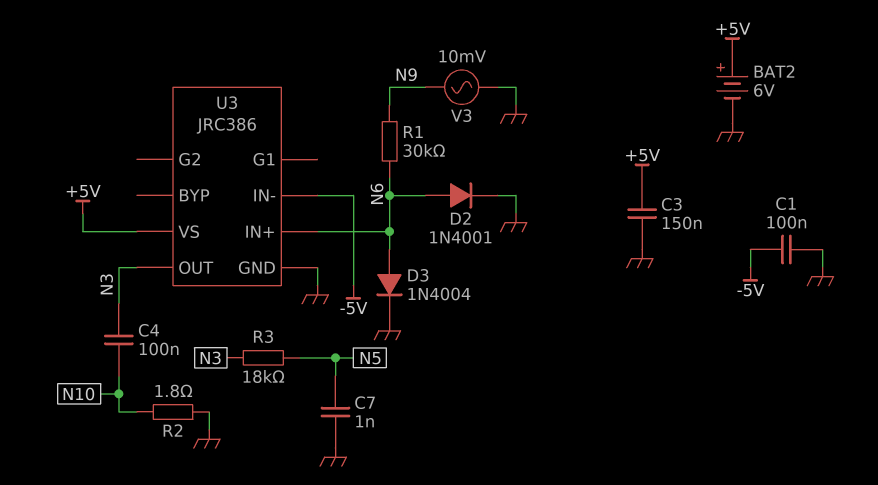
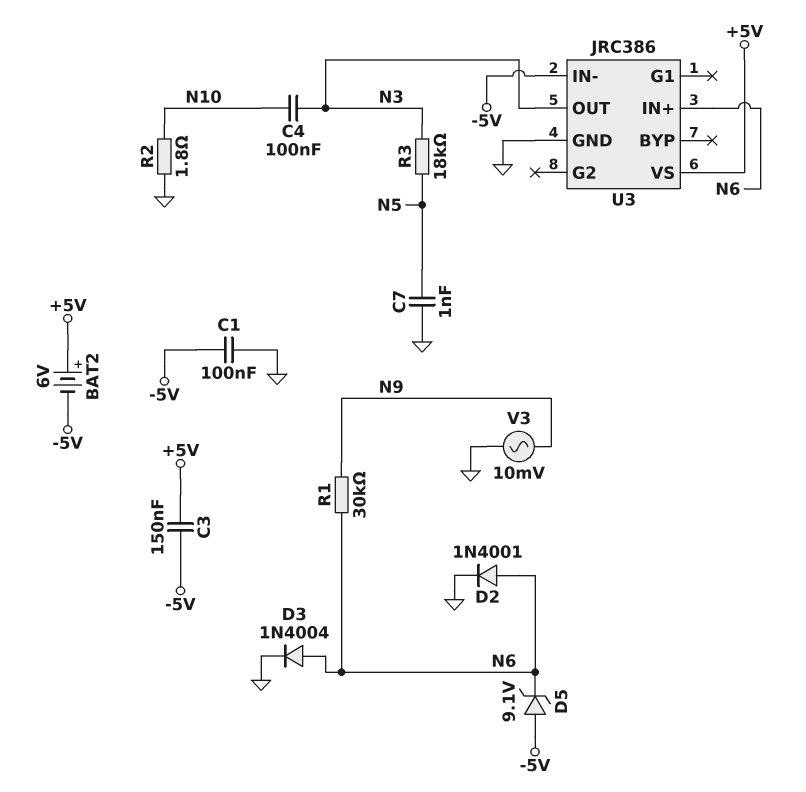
BAT2: 6V (plus +5V, minus GND) -> 6V (plus +5V, minus -5V)
C3: 150nF (+5V, GND) -> 150nF (+5V, -5V)
D5: none -> zener 9.1V (A -5V, K N6)

